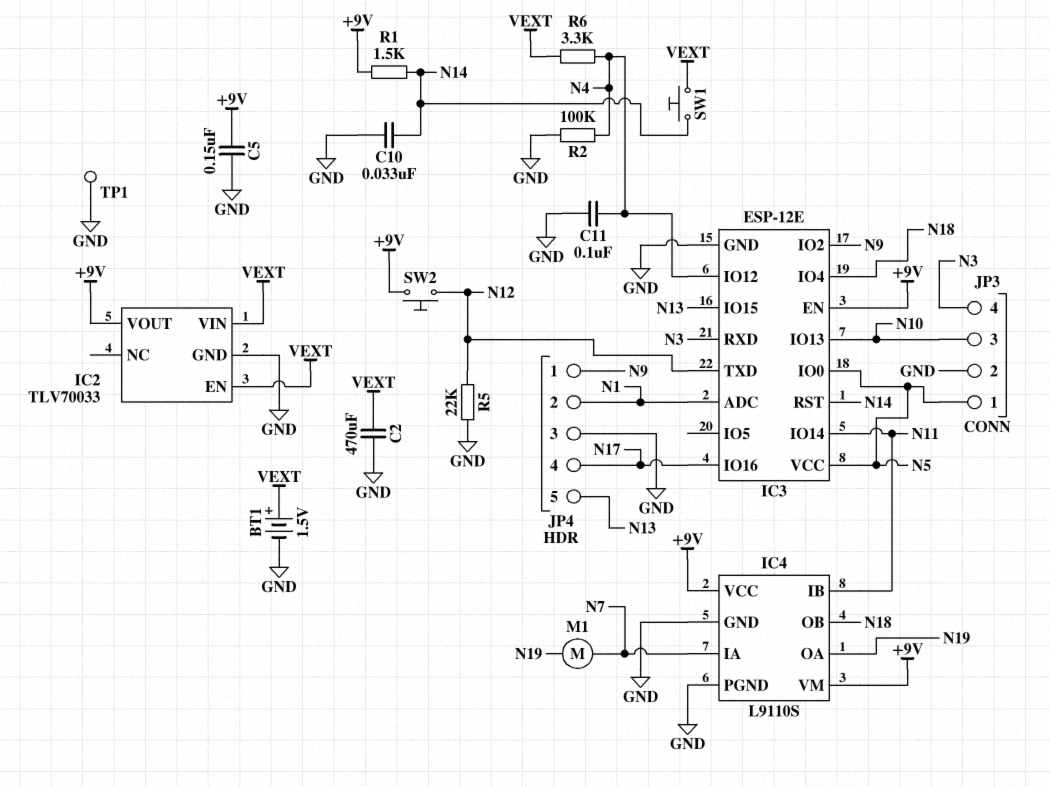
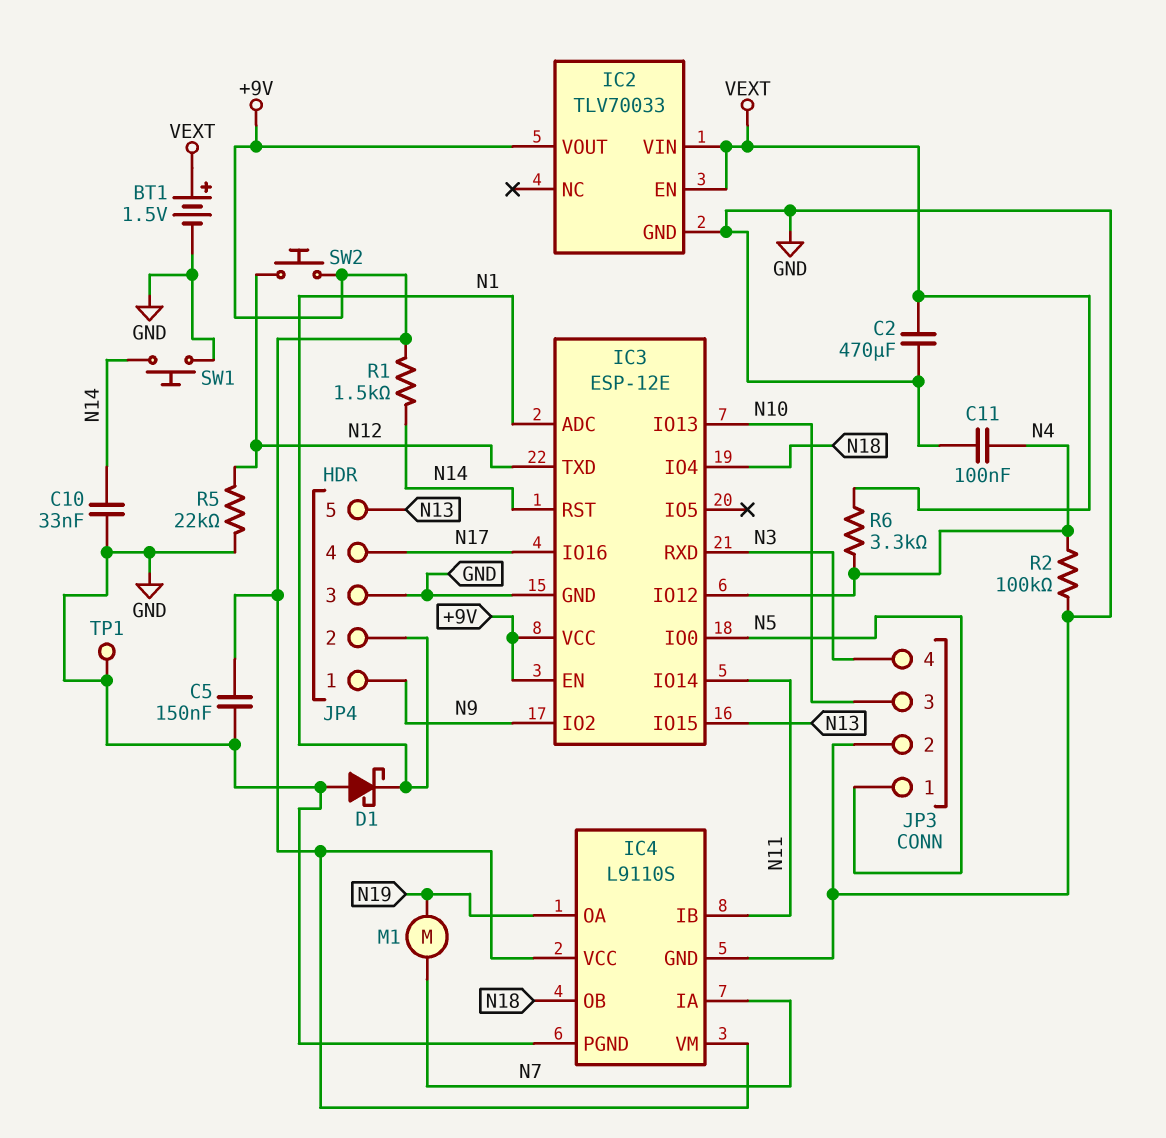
D1: none -> schottky (A GND, K N1)
IC3 pin VCC: N5 -> +9V
SW1: button (N14, VEXT) -> button (GND, N14)

